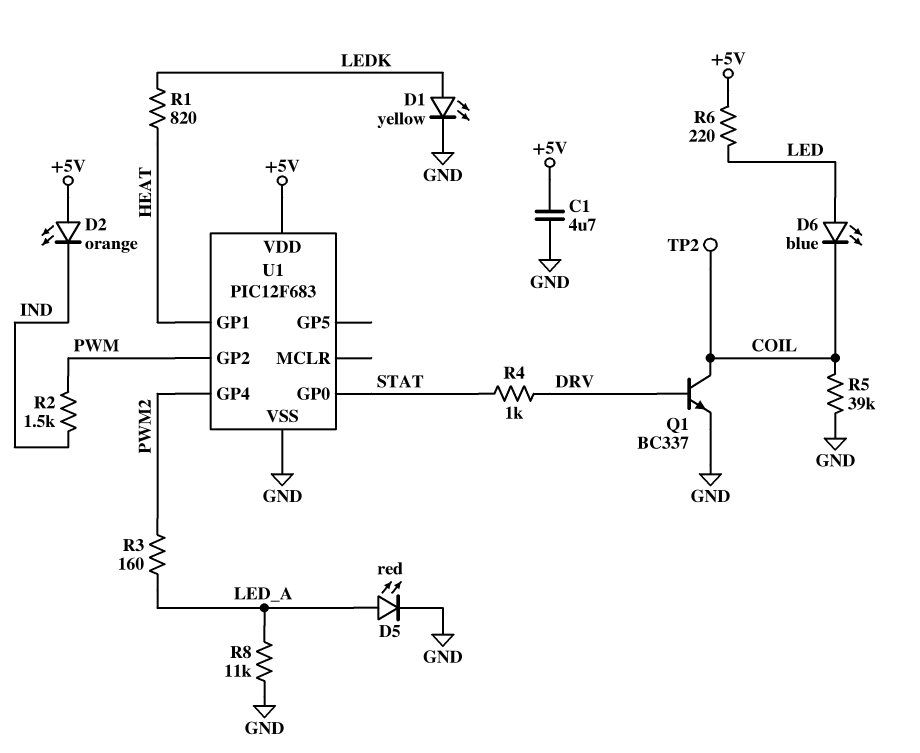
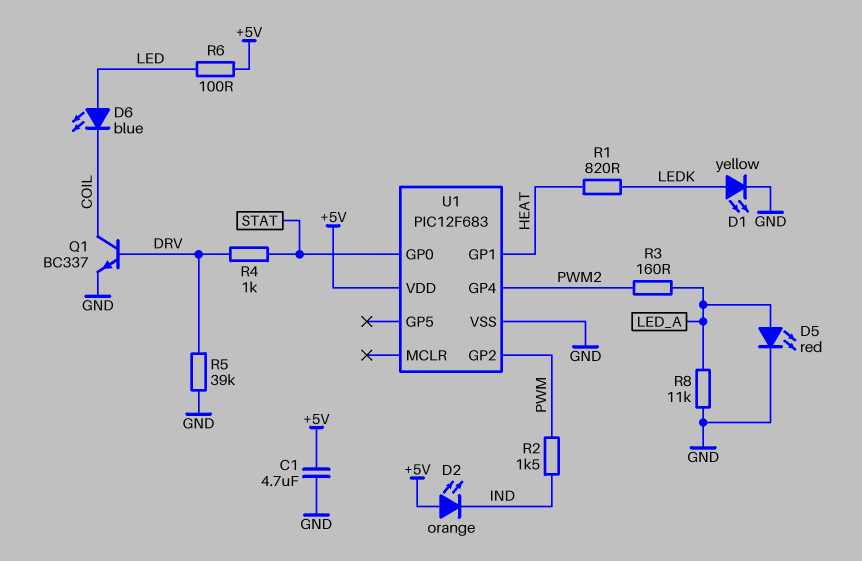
R5: 39k (COIL, GND) -> 39k (DRV, GND)
R6: 220 (+5V, LED) -> 100 (+5V, LED)
TP2: test point (COIL) -> none

